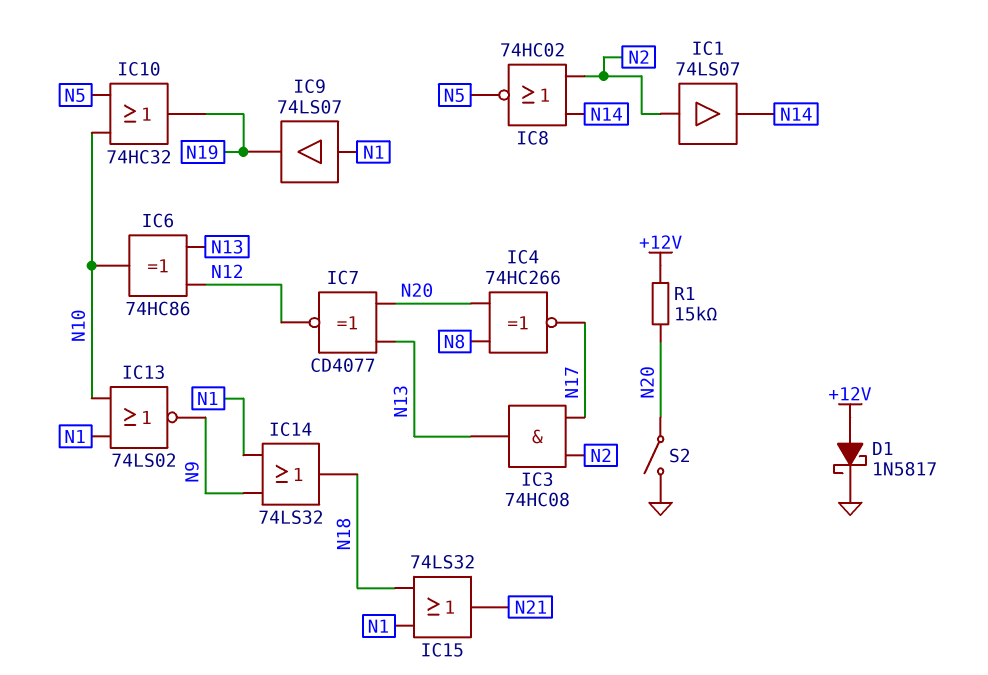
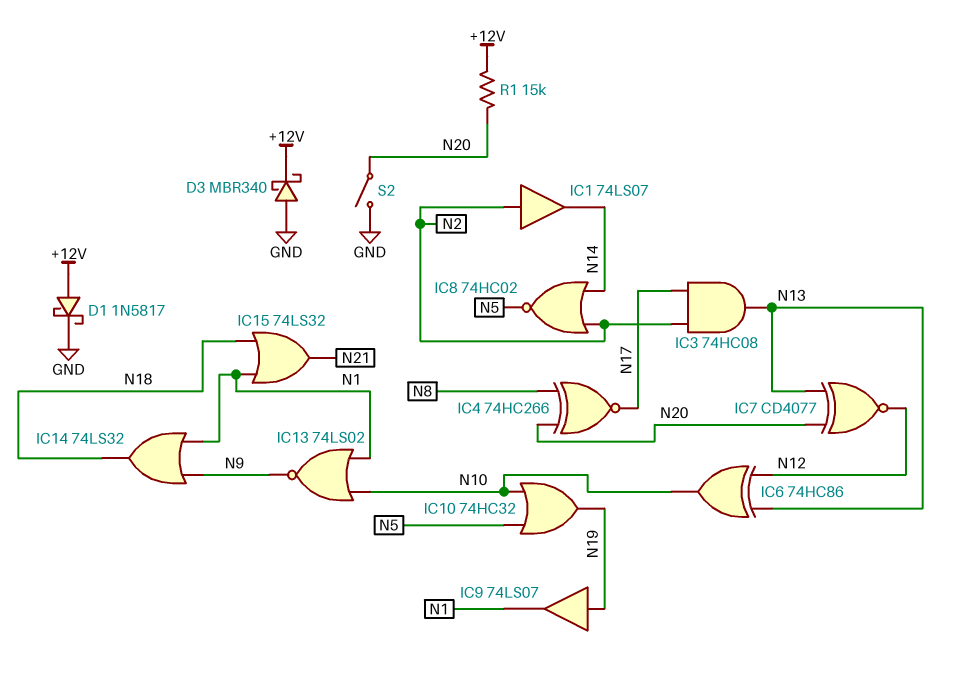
D3: none -> schottky MBR340 (A GND, K +12V)
IC9: buffer 74LS07 (in N1, out N19) -> buffer 74LS07 (in N19, out N1)

